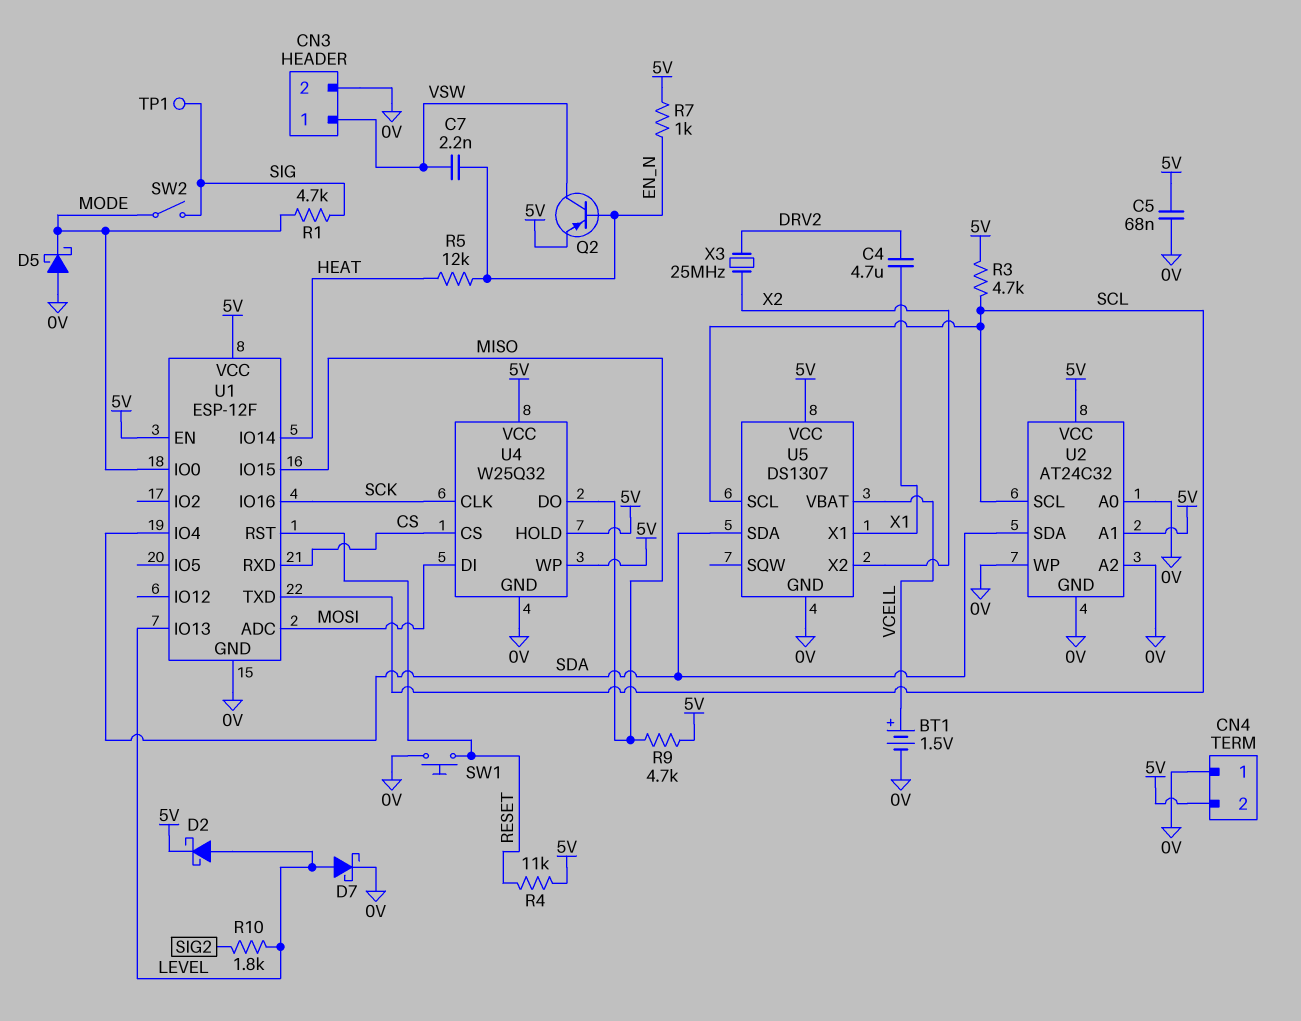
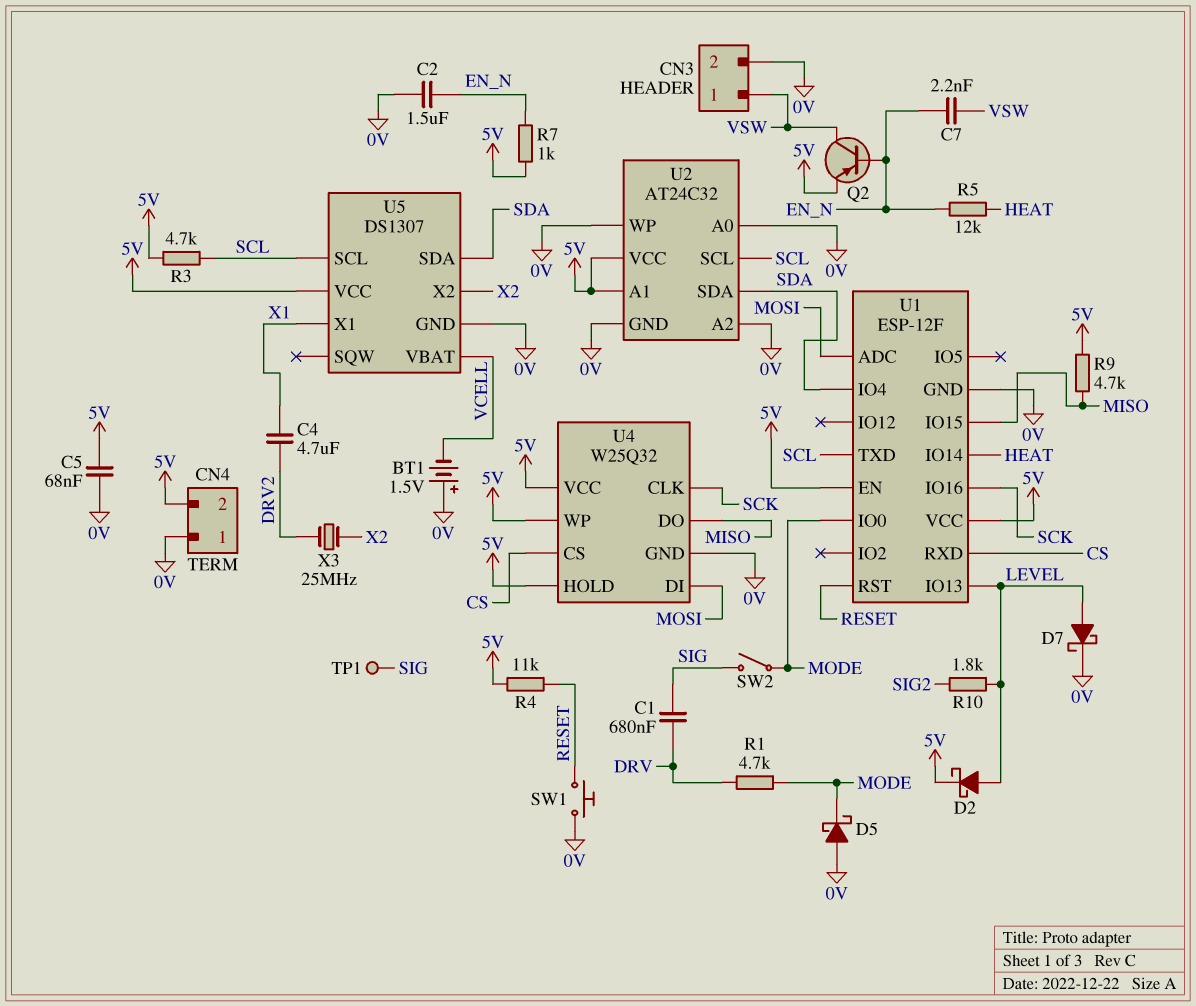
BT1: 1.5V (plus VCELL, minus 0V) -> 1.5V (plus 0V, minus VCELL)
C1: none -> 680nF (DRV, SIG)
C2: none -> 1.5uF (0V, EN_N)
R1: 4.7k (MODE, SIG) -> 4.7k (DRV, MODE)

